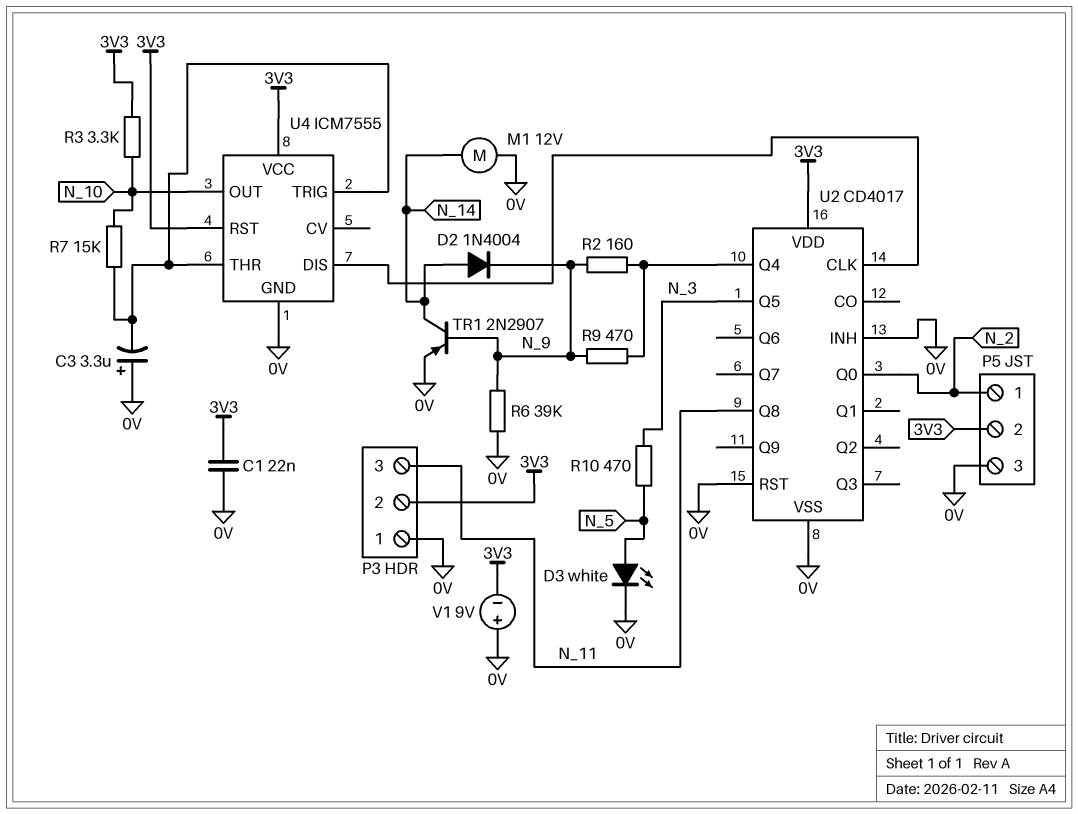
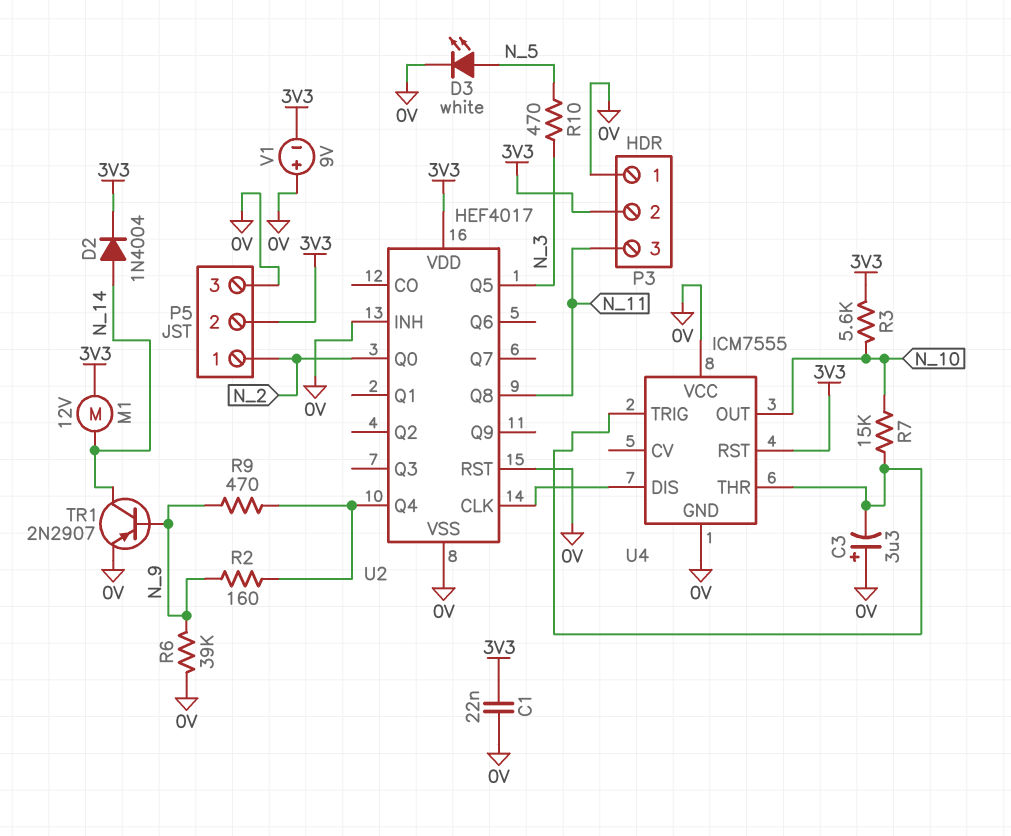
D2: diode 1N4004 (A N_14, K N_9) -> diode 1N4004 (A N_14, K 3V3)
M1: motor 12V (0V, N_14) -> motor 12V (3V3, N_14)
R3: 3.3k (3V3, N_10) -> 5.6k (3V3, N_10)
U2: CD4017 -> HEF4017
U4 pin VCC: 3V3 -> 0V

